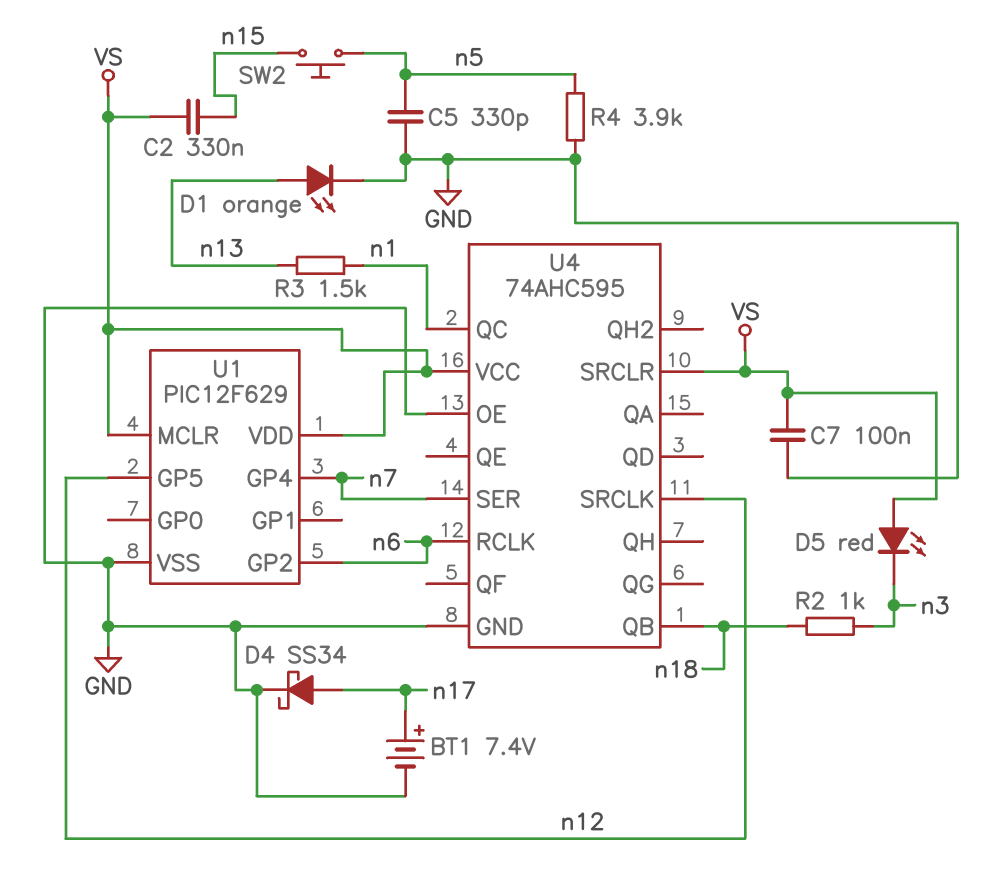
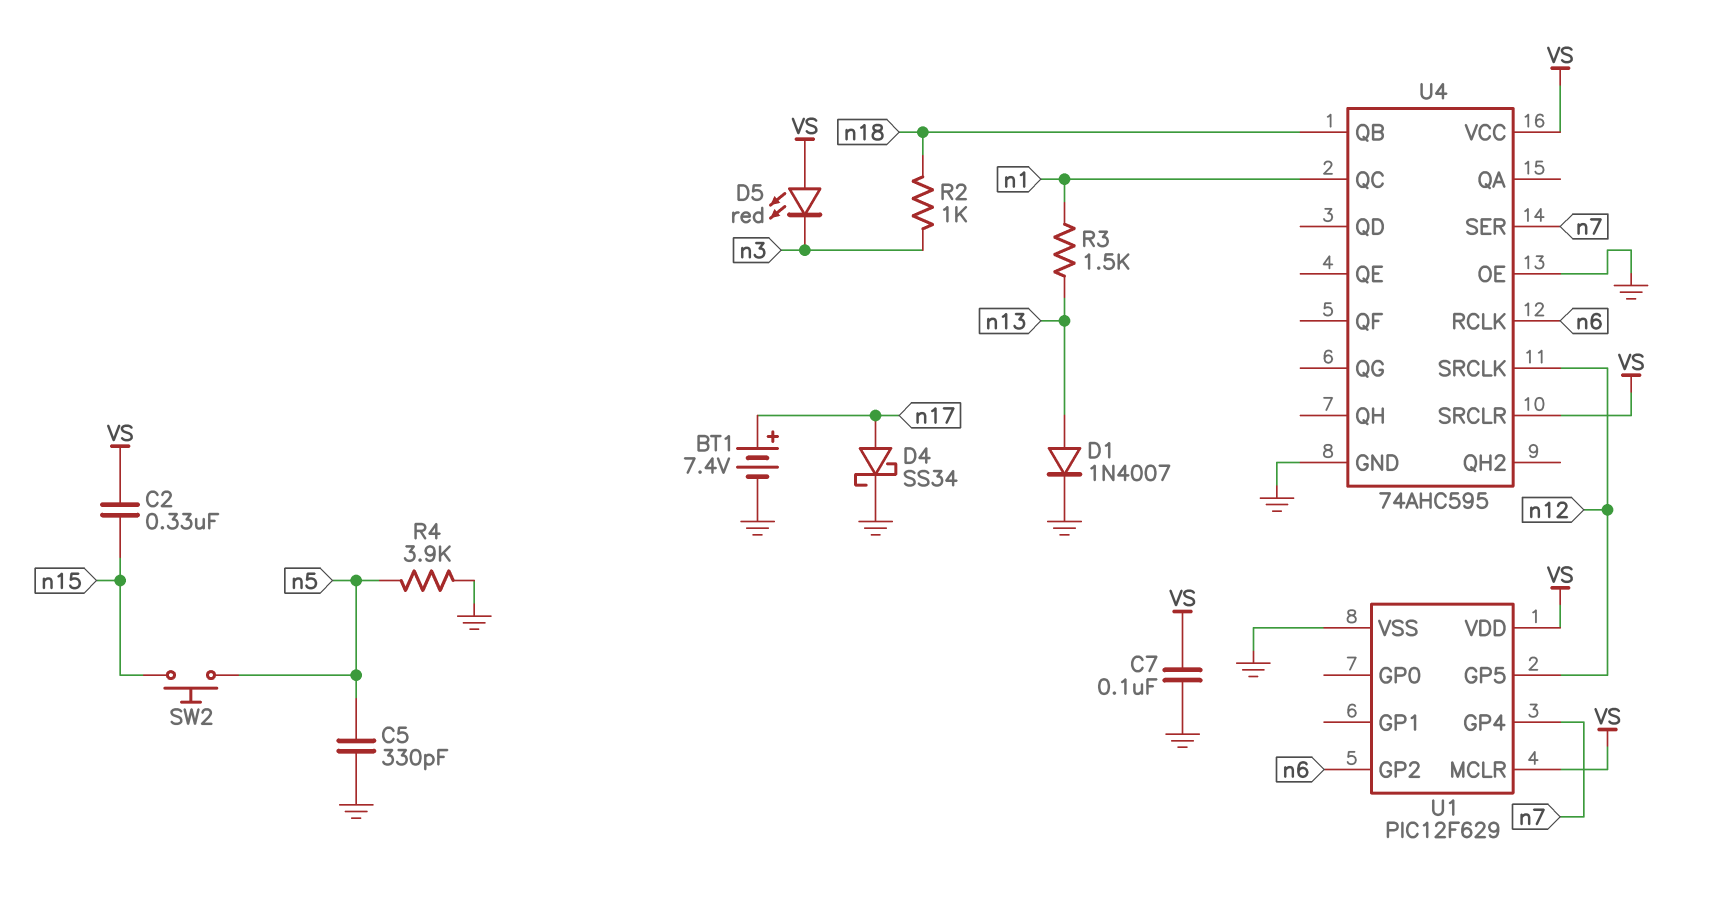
D1: LED orange (A n13, K GND) -> diode 1N4007 (A n13, K GND)

